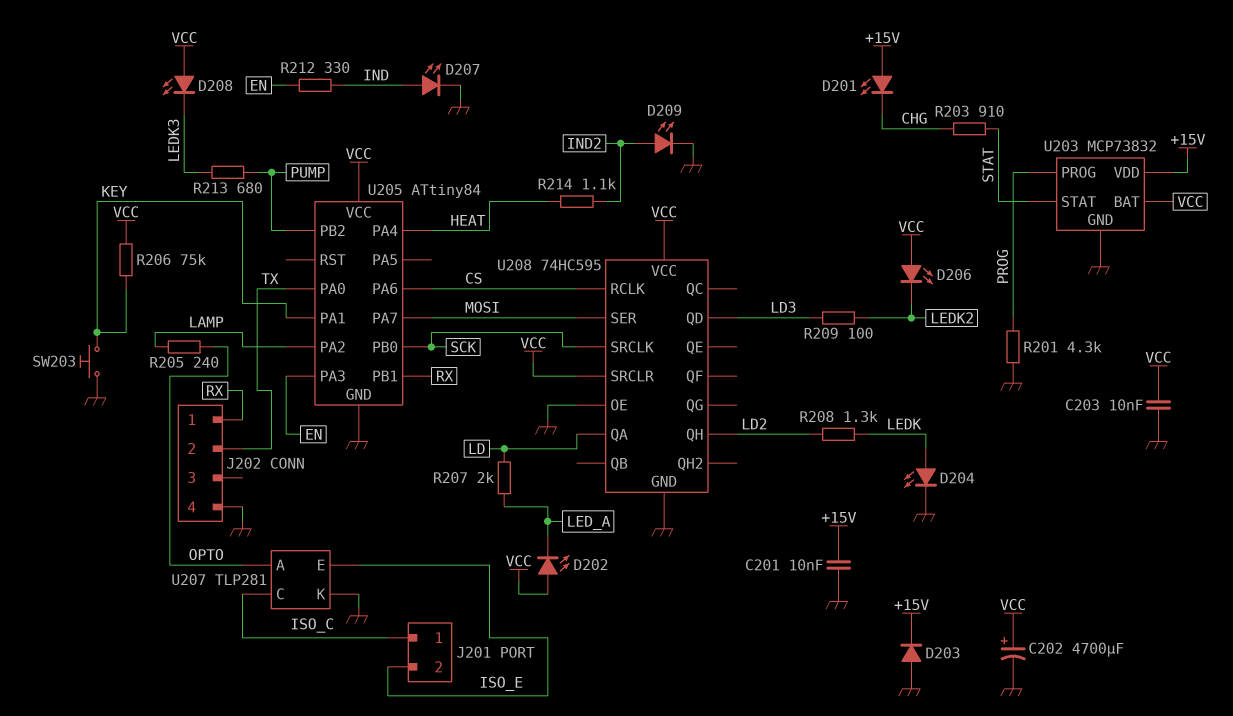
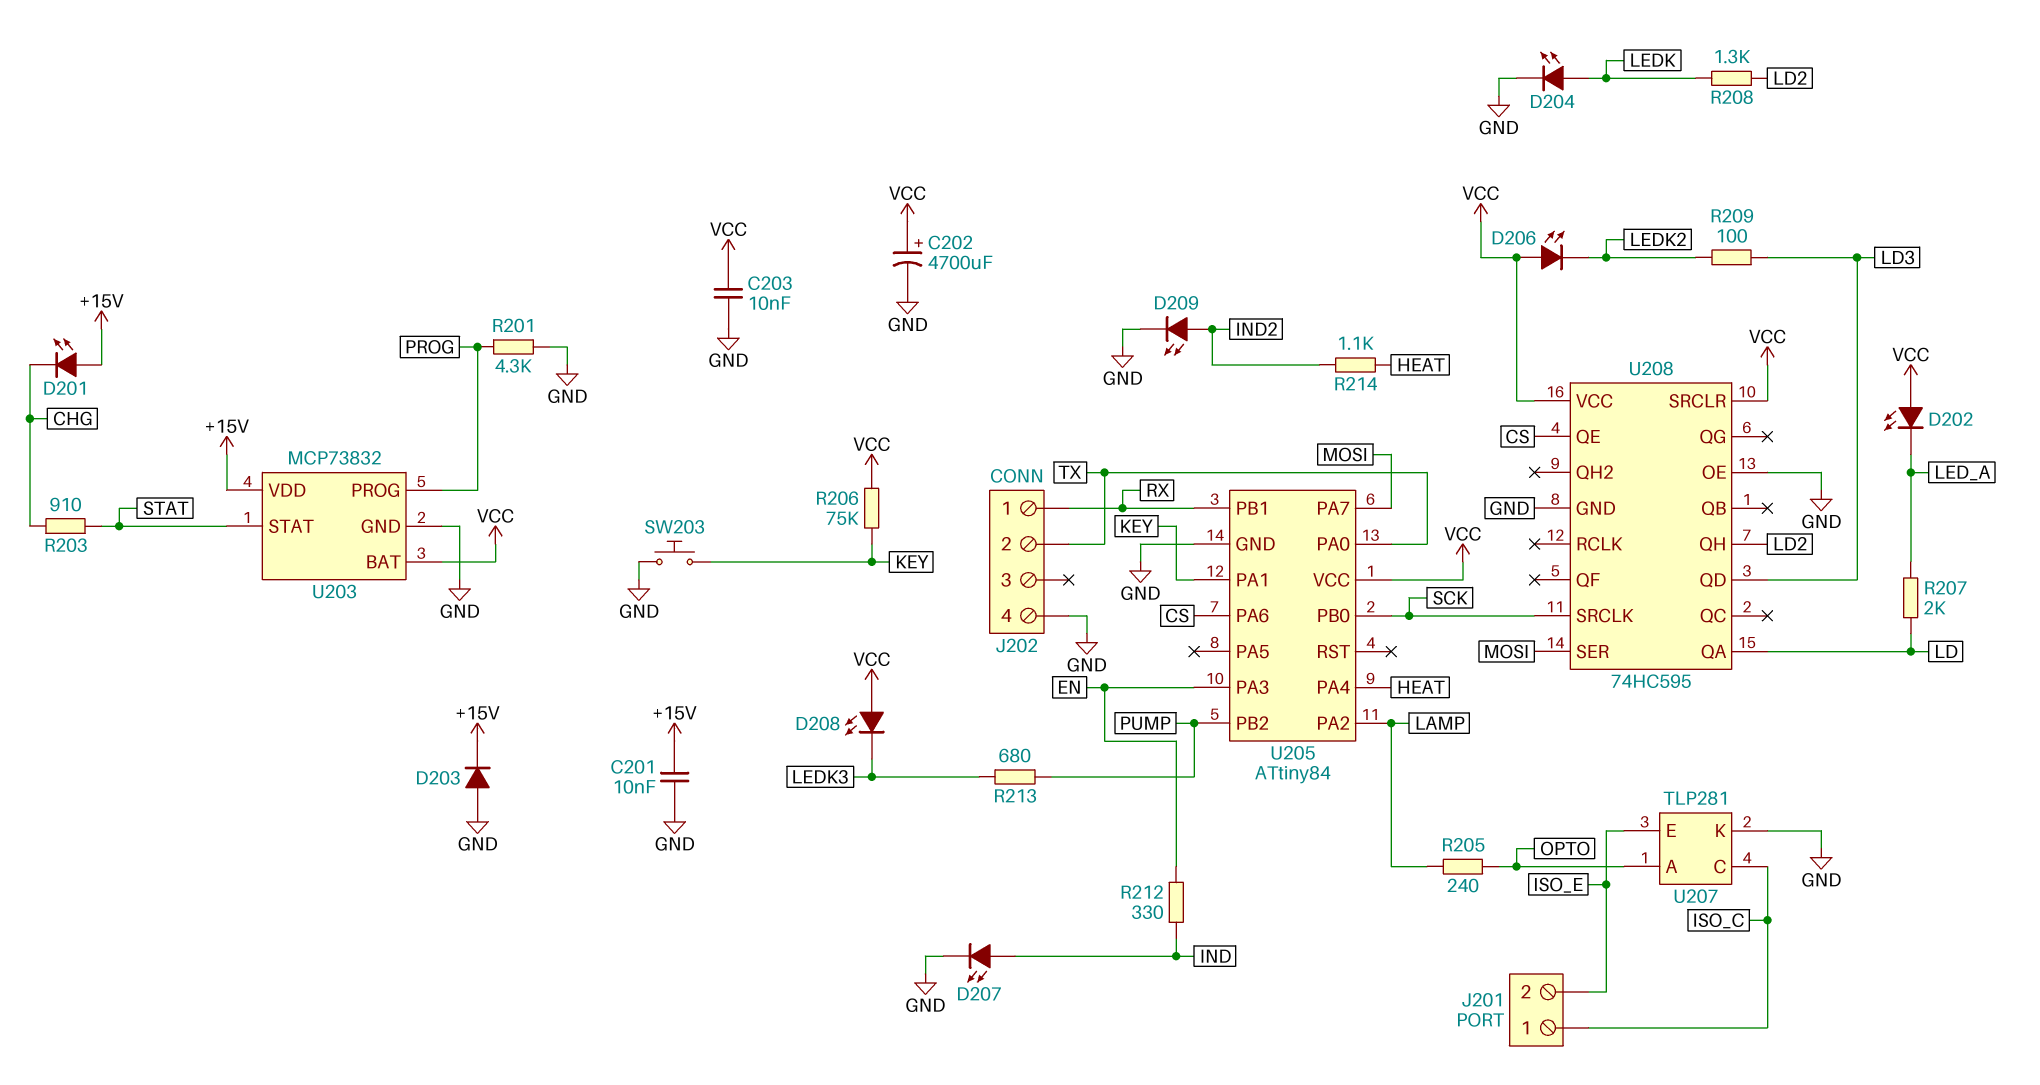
U208 pin QE: none -> CS
U208 pin RCLK: CS -> none

